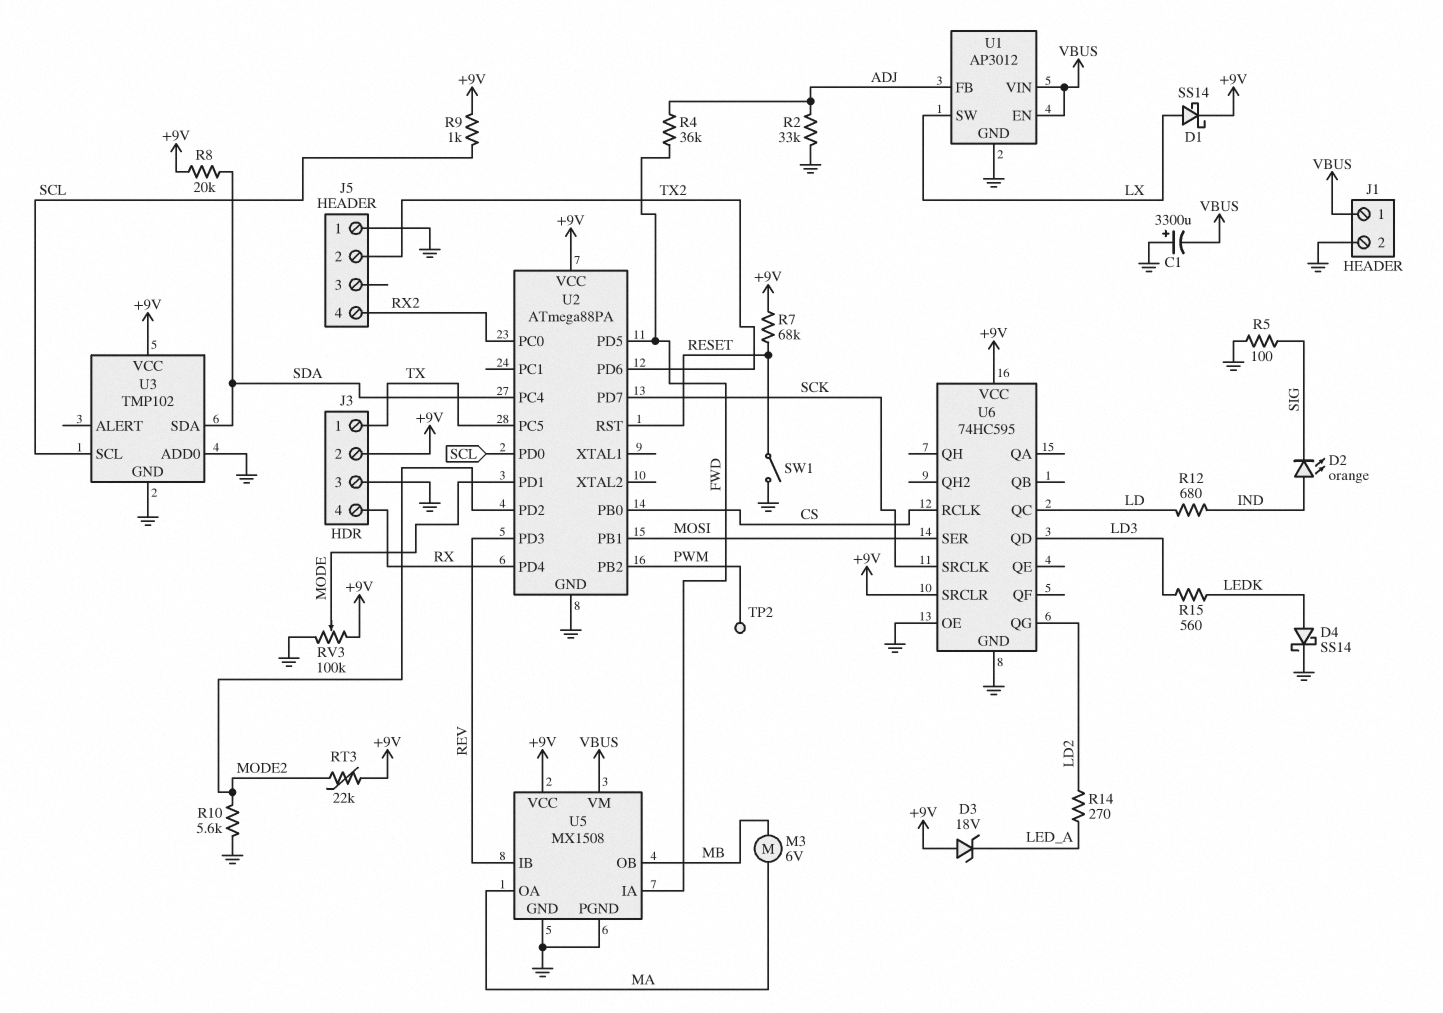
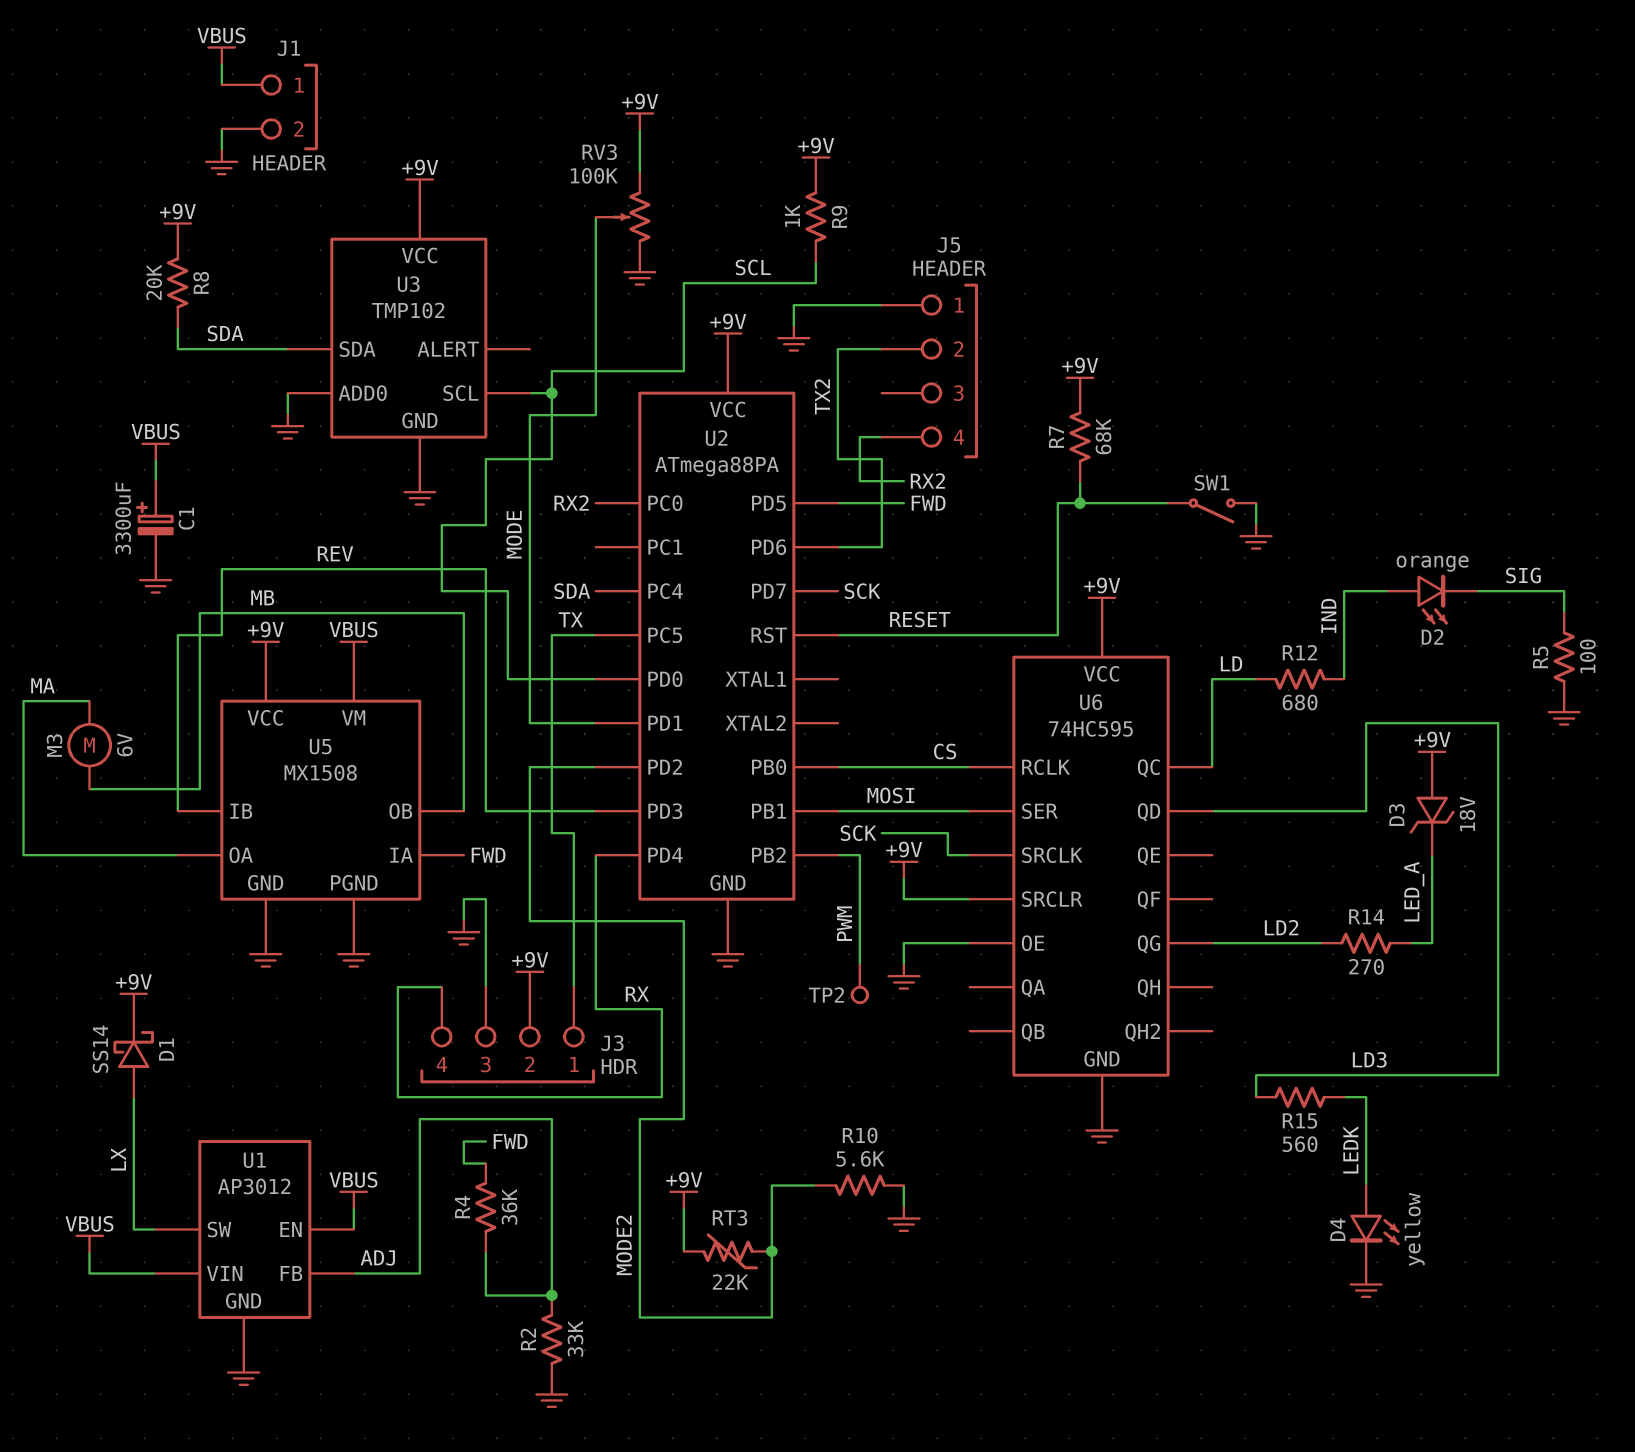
C1: 3300uF (plus GND, minus VBUS) -> 3300uF (plus VBUS, minus GND)
D4: schottky SS14 (A LEDK, K GND) -> LED yellow (A LEDK, K GND)

